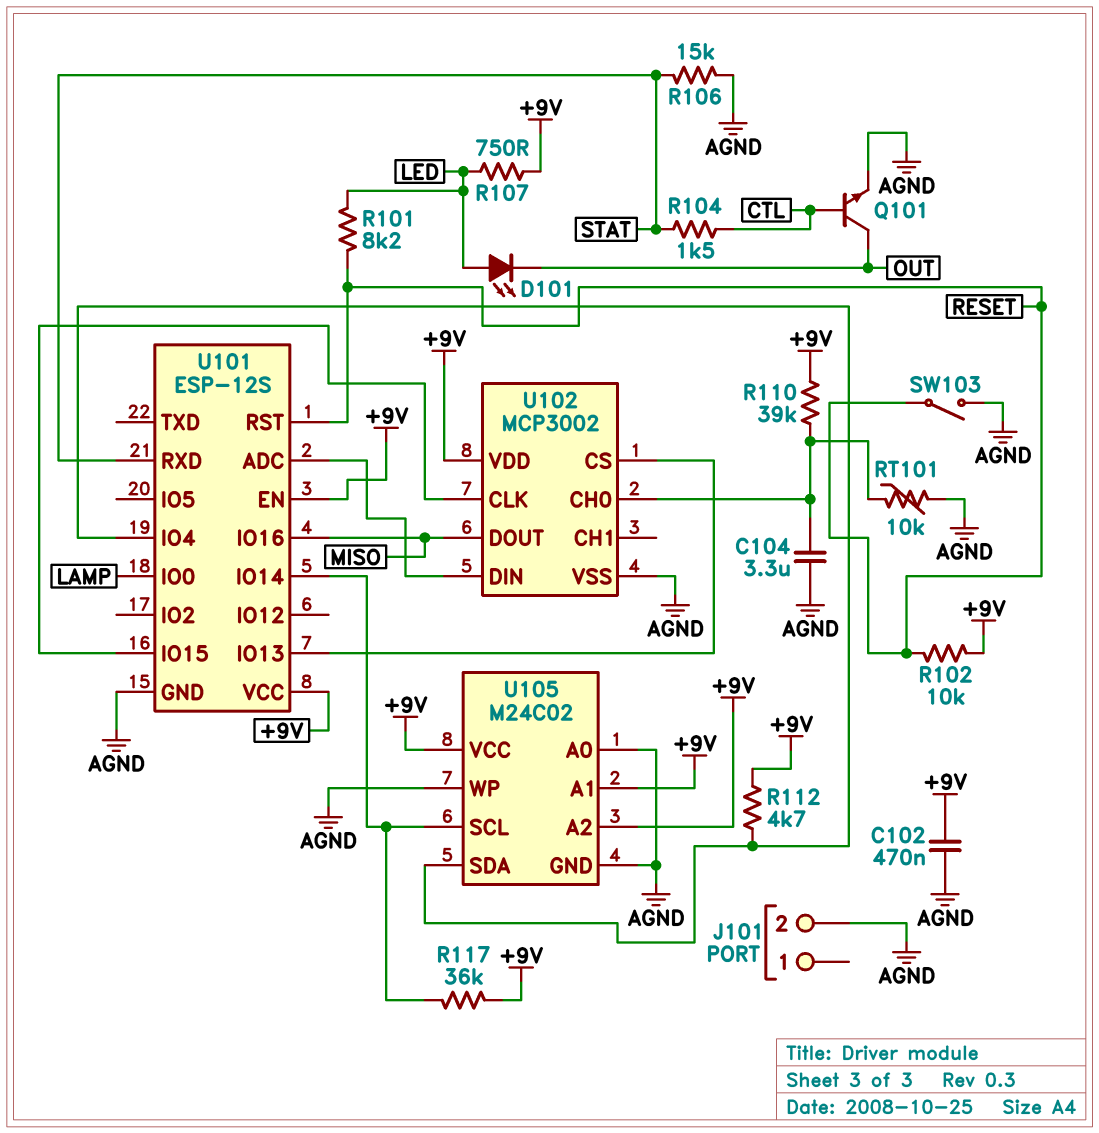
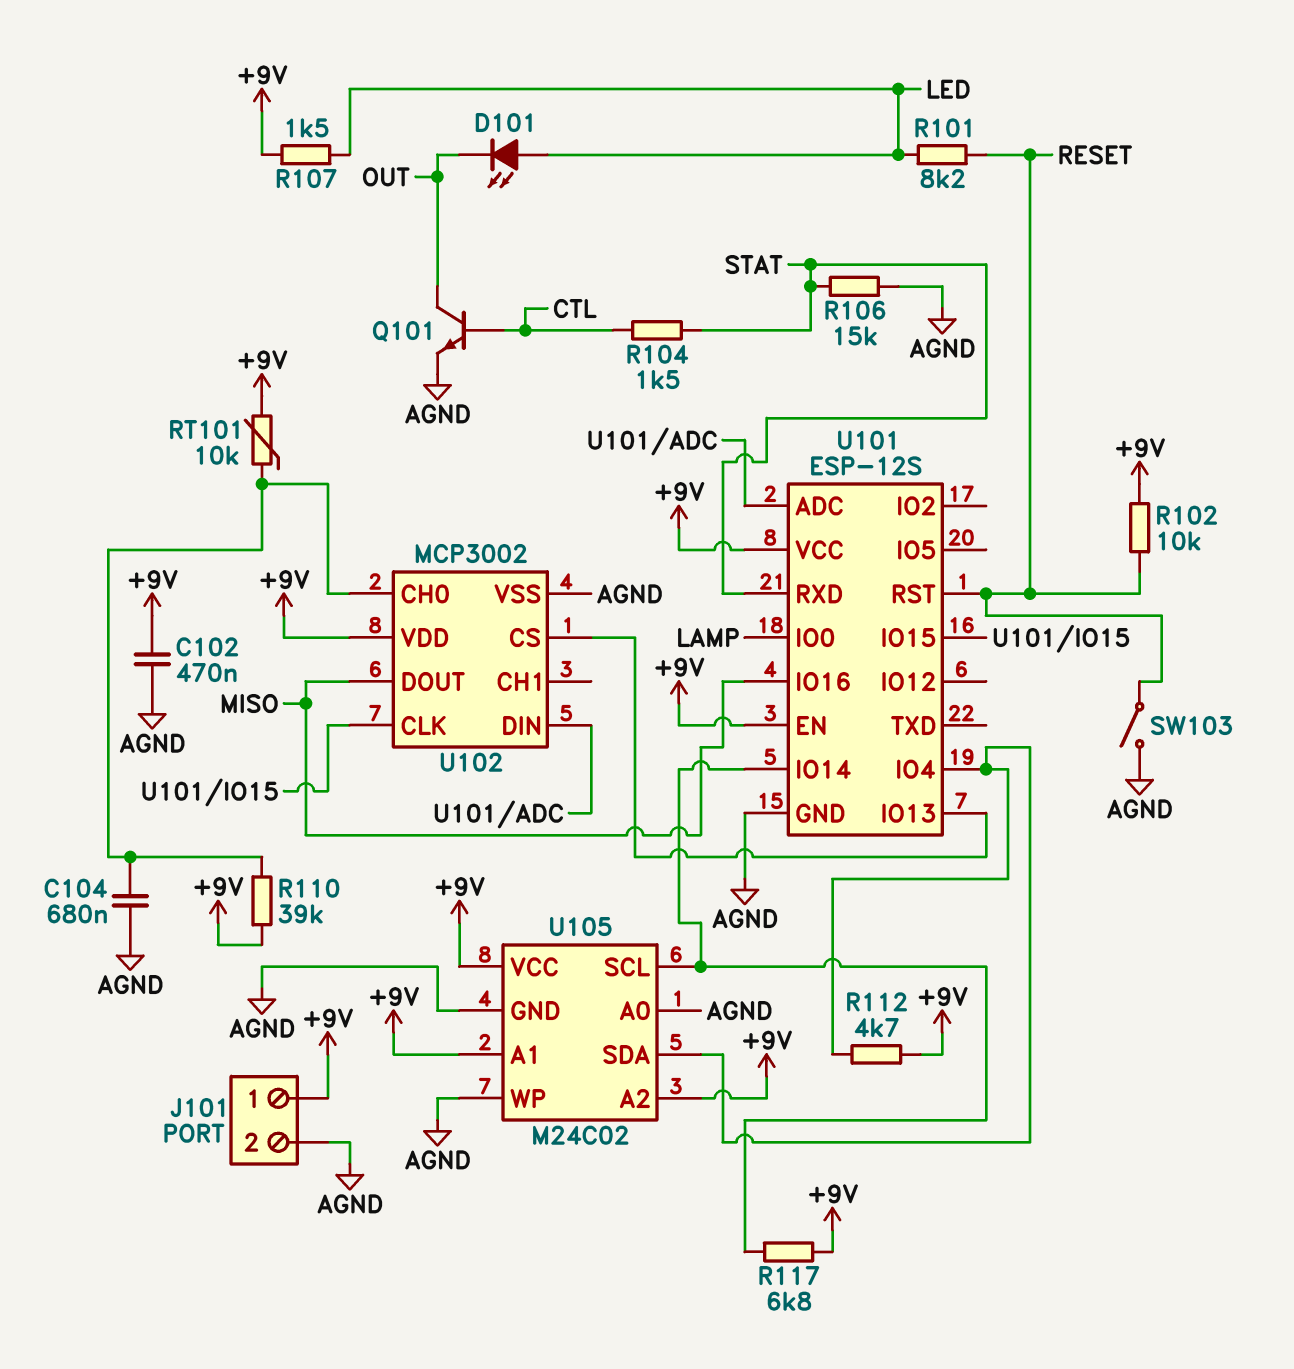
C104: 3.3uF (AGND, U102/CH0) -> 680nF (AGND, U102/CH0)
J101 pin 1: none -> +9V
R107: 750 (+9V, LED) -> 1.5k (+9V, LED)
R117: 36k (+9V, U101/IO14) -> 6.8k (+9V, U101/IO14)
RT101: 10k (AGND, U102/CH0) -> 10k (+9V, U102/CH0)

